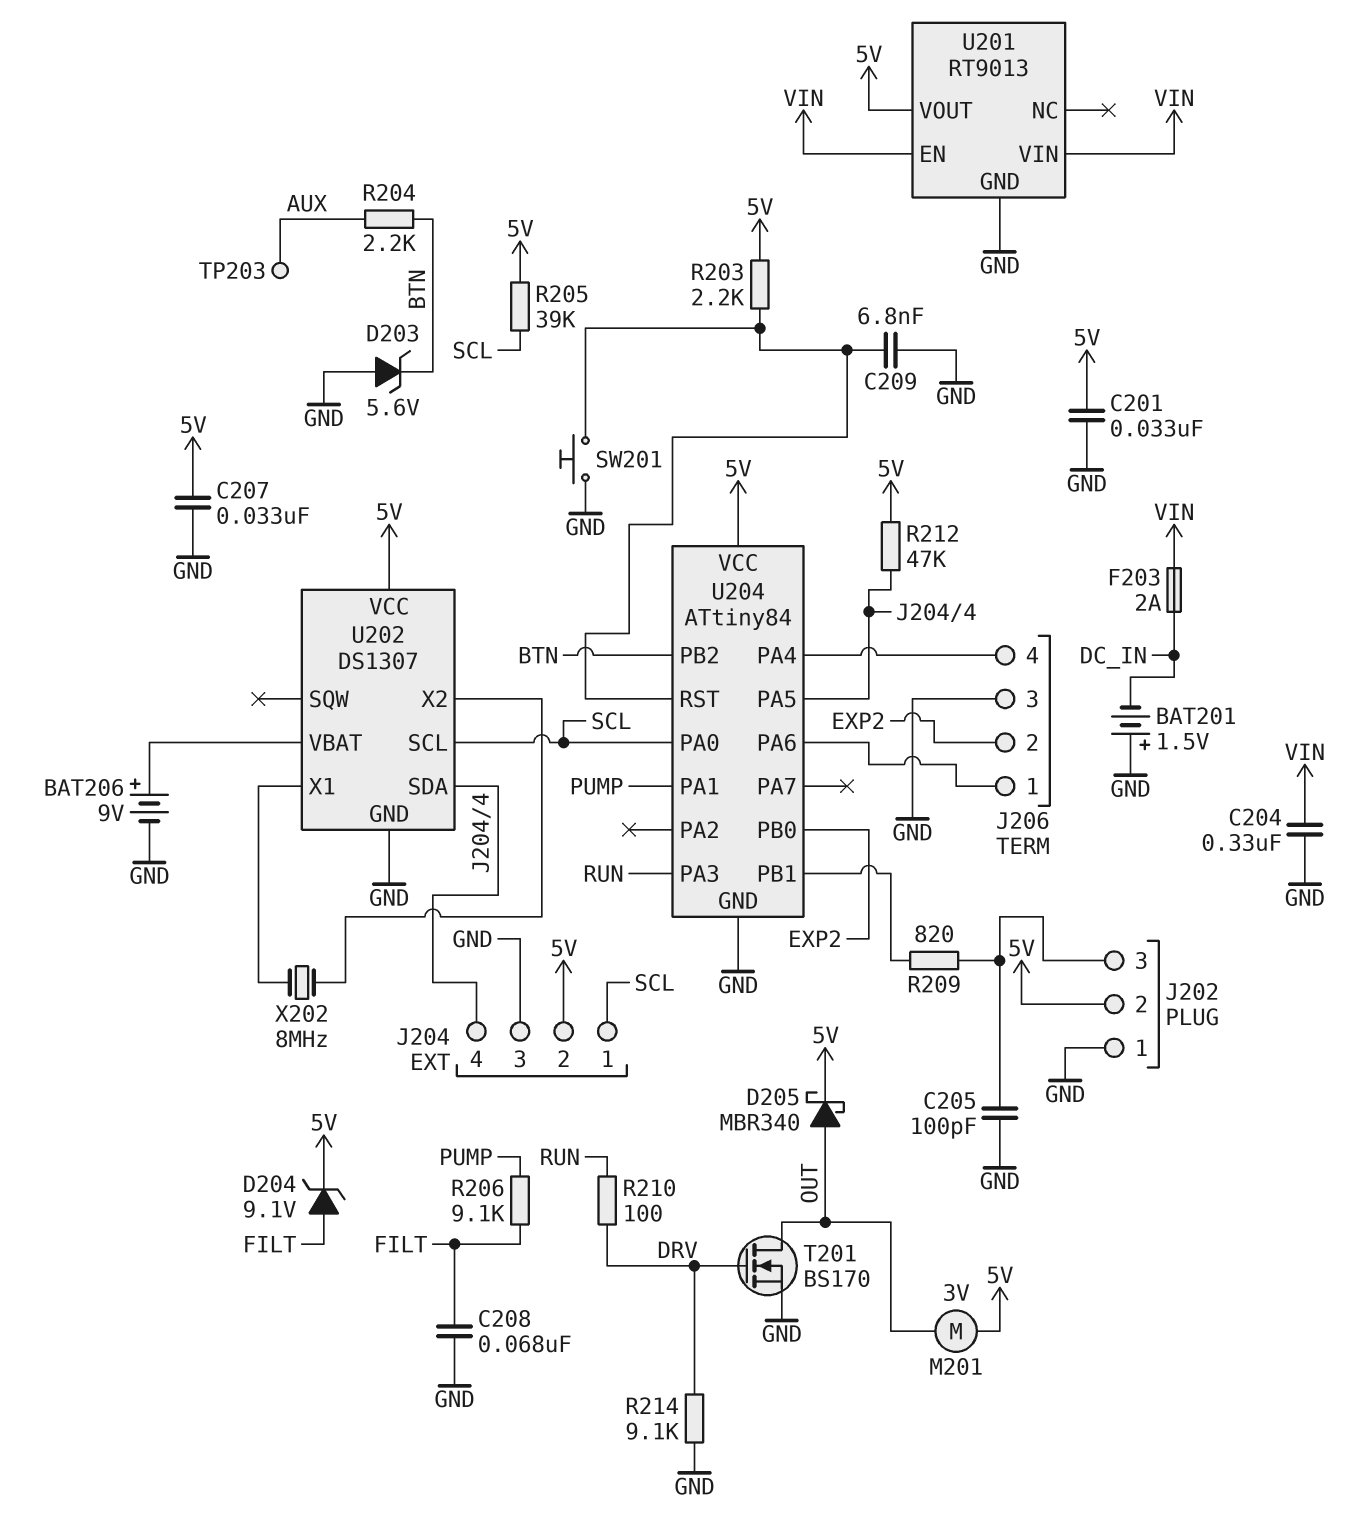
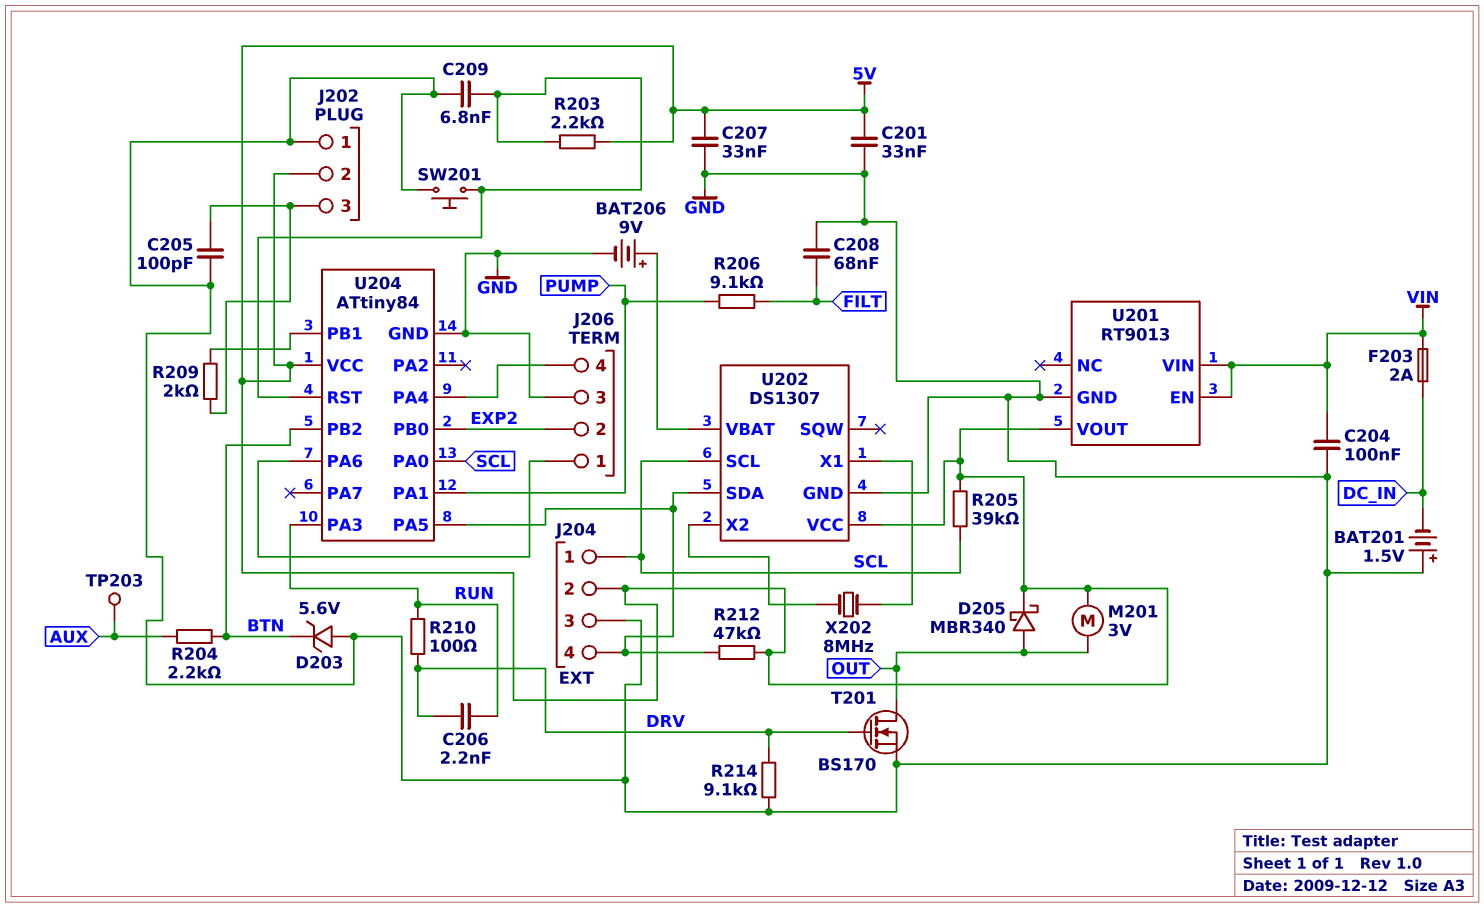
C204: 330nF (GND, VIN) -> 100nF (GND, VIN)
C206: none -> 2.2nF (DRV, RUN)
D204: zener 9.1V (A FILT, K 5V) -> none
R209: 820 (J202/3, U204/PB1) -> 2k (J202/3, U204/PB1)

